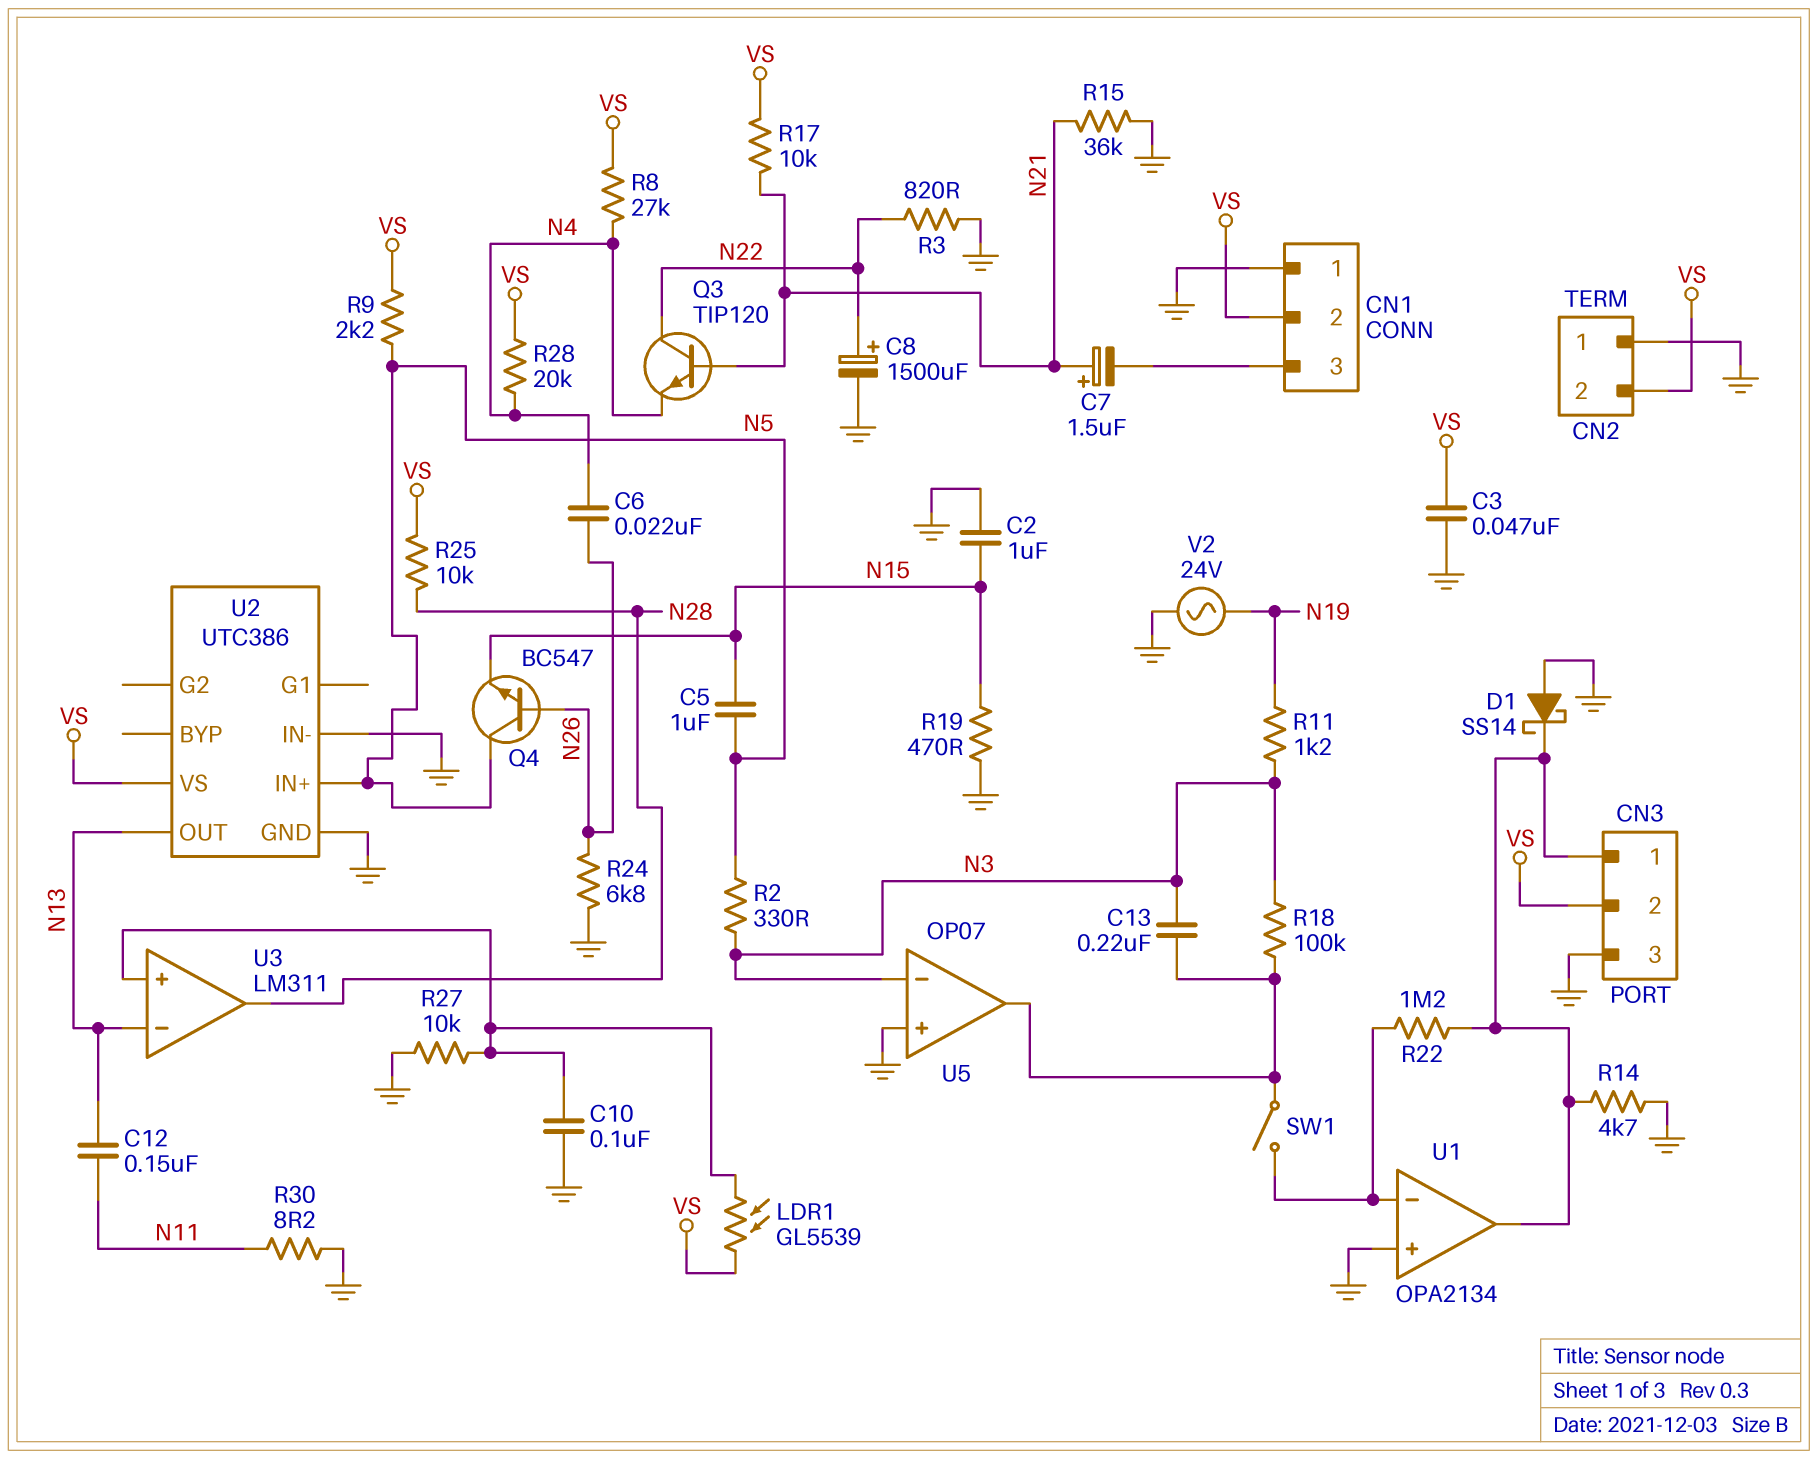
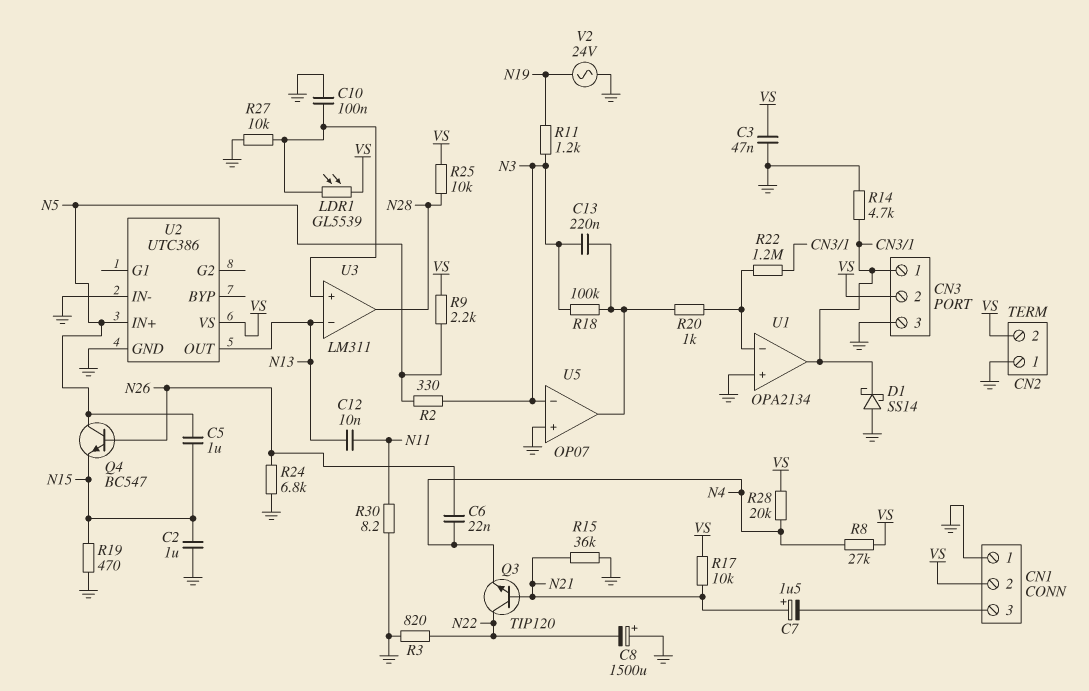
C8: 1500uF (plus N22, minus GND) -> 1500uF (plus GND, minus N22)
C12: 150nF (N11, N13) -> 10nF (N11, N13)
R20: none -> 1k (U1/in-, U5/out)
SW1: switch (U1/in-, U5/out) -> none

